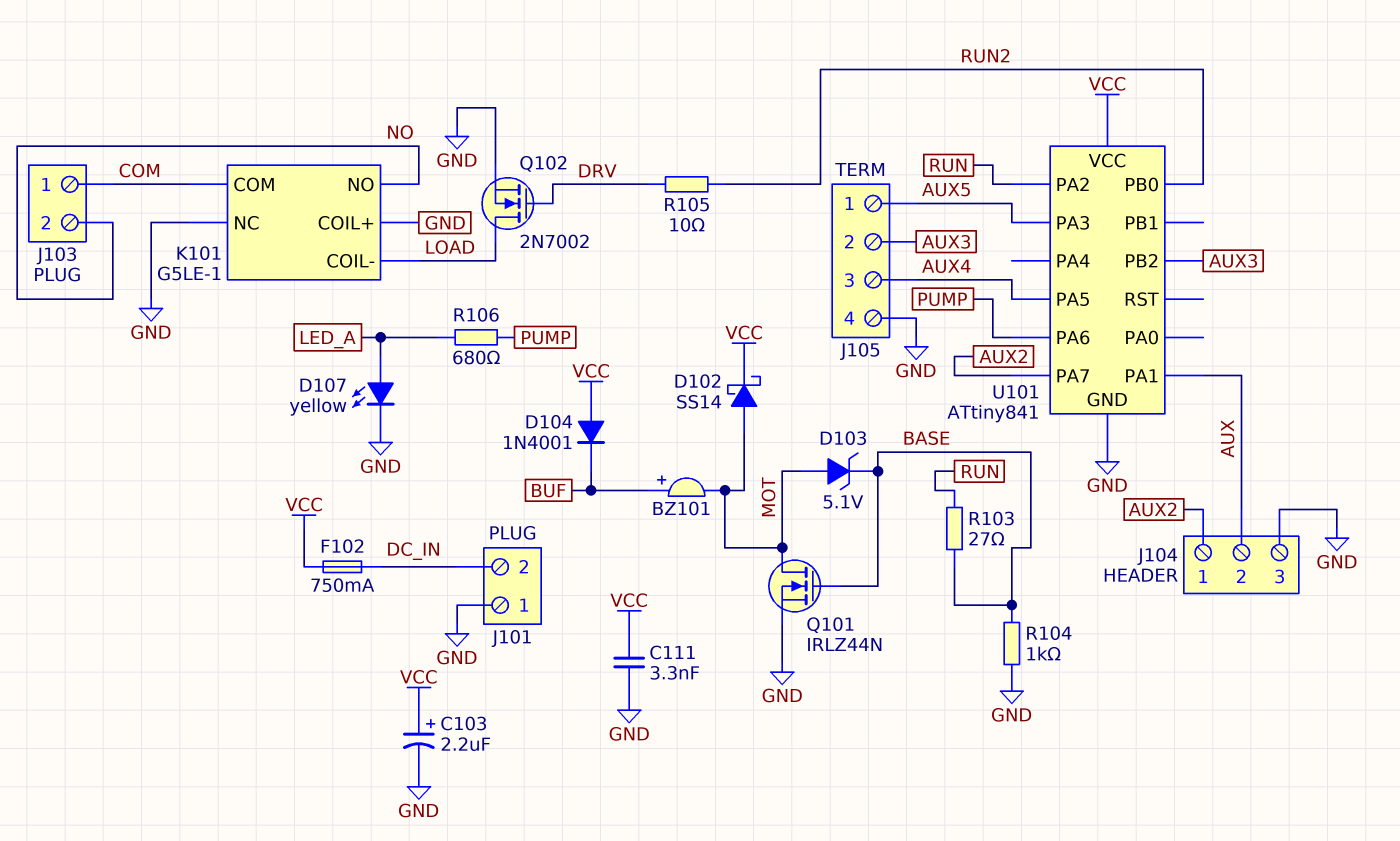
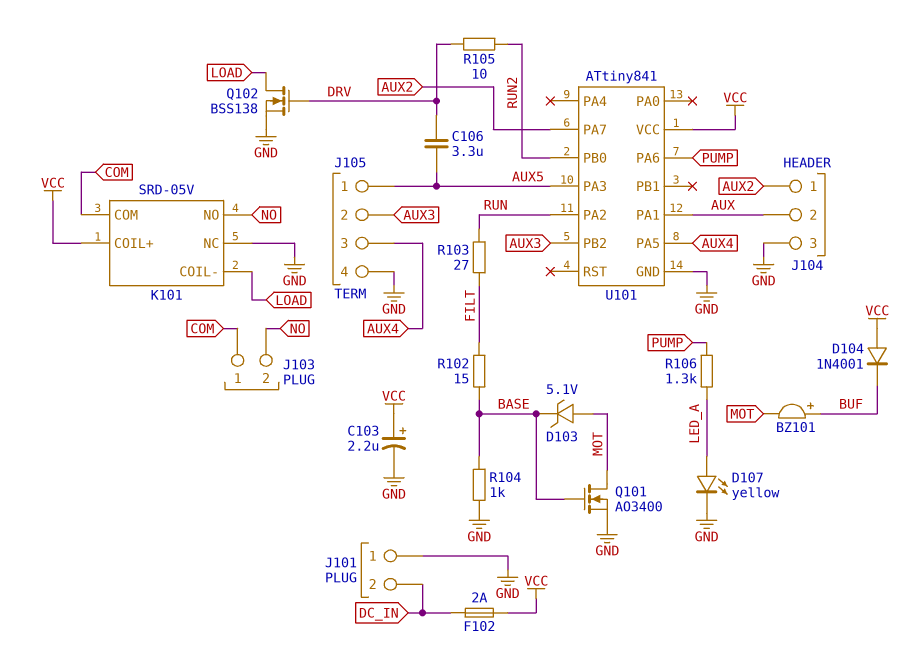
C106: none -> 3.3uF (AUX5, DRV)
C111: 3.3nF (GND, VCC) -> none
D102: schottky SS14 (A MOT, K VCC) -> none
F102: 750mA (DC_IN, VCC) -> 2A (DC_IN, VCC)
K101: G5LE-1 -> SRD-05V
K101 pin COIL+: GND -> VCC
Q101: NMOS IRLZ44N (G BASE, D MOT, S GND) -> NMOS AO3400 (G BASE, D MOT, S GND)
Q102: NMOS 2N7002 (G DRV, D LOAD, S GND) -> NMOS BSS138 (G DRV, D LOAD, S GND)
R102: none -> 15 (BASE, FILT)
R103: 27 (BASE, RUN) -> 27 (FILT, RUN)
R106: 680 (LED_A, PUMP) -> 1.3k (LED_A, PUMP)

